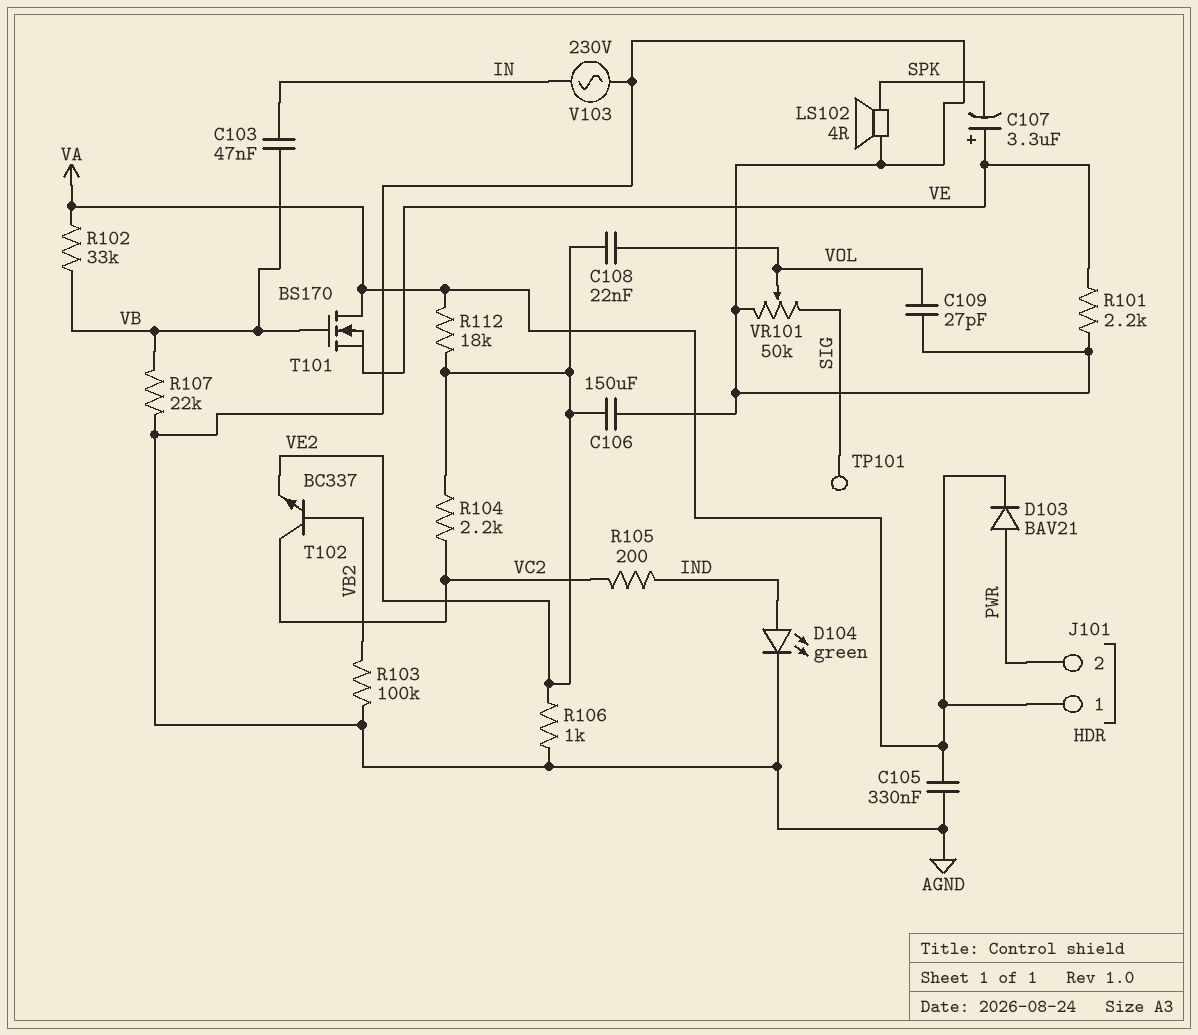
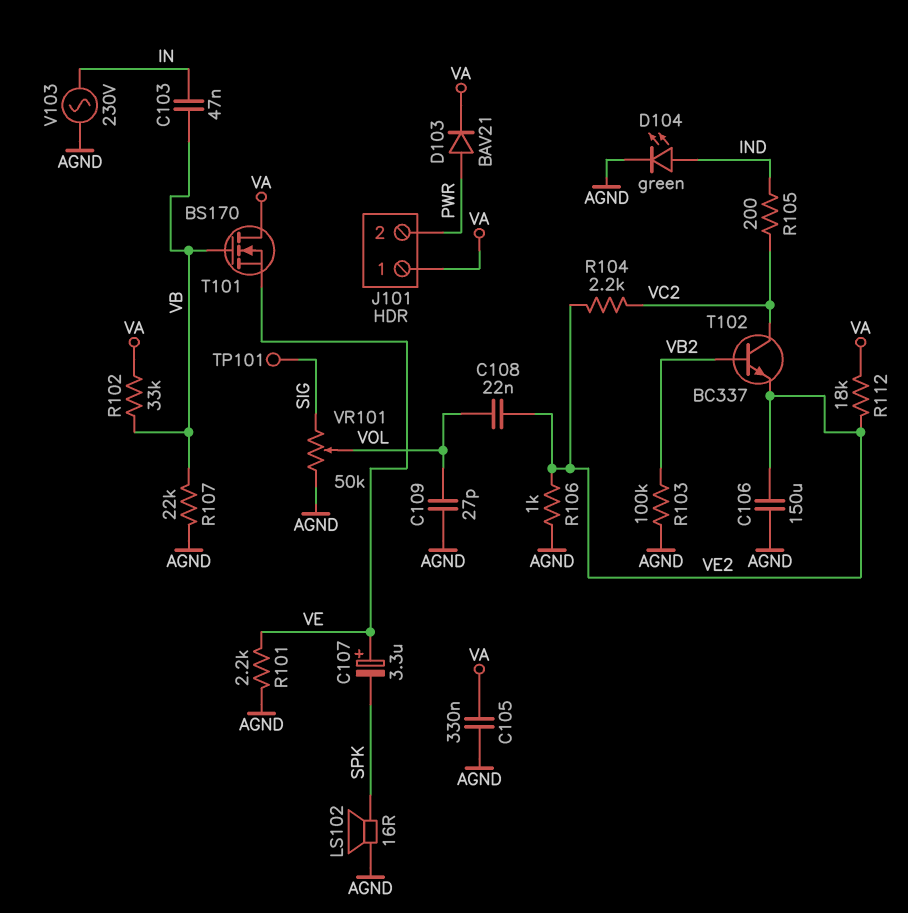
LS102: speaker 4R (AGND, SPK) -> speaker 16R (AGND, SPK)

